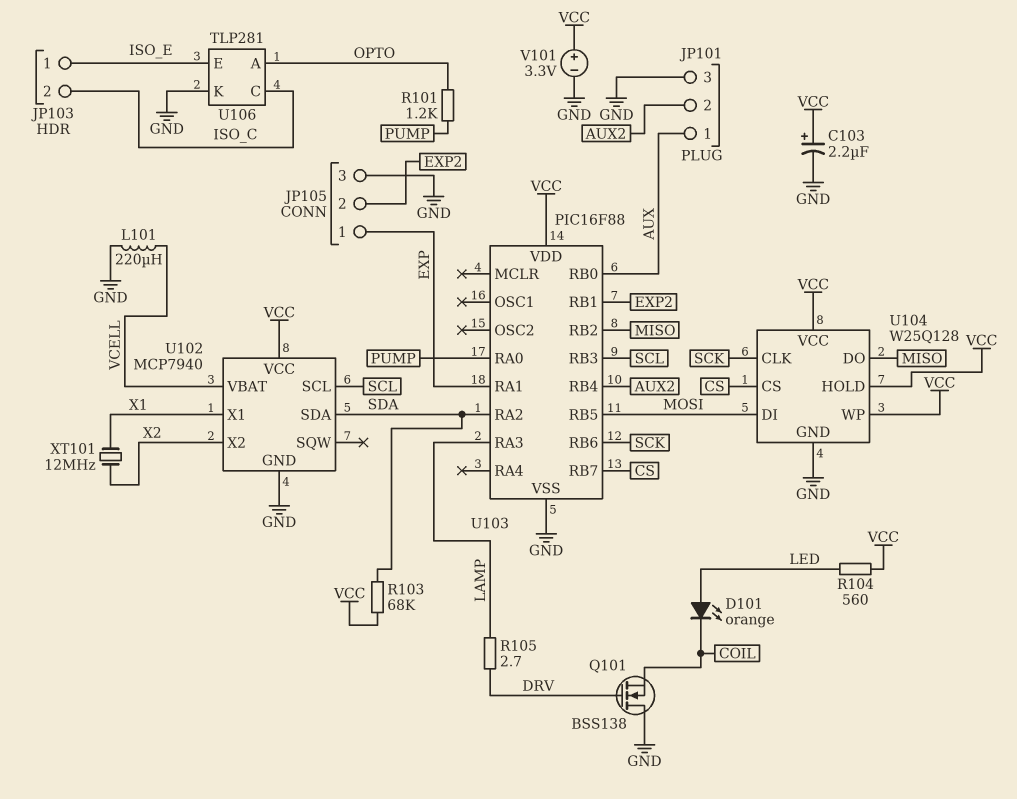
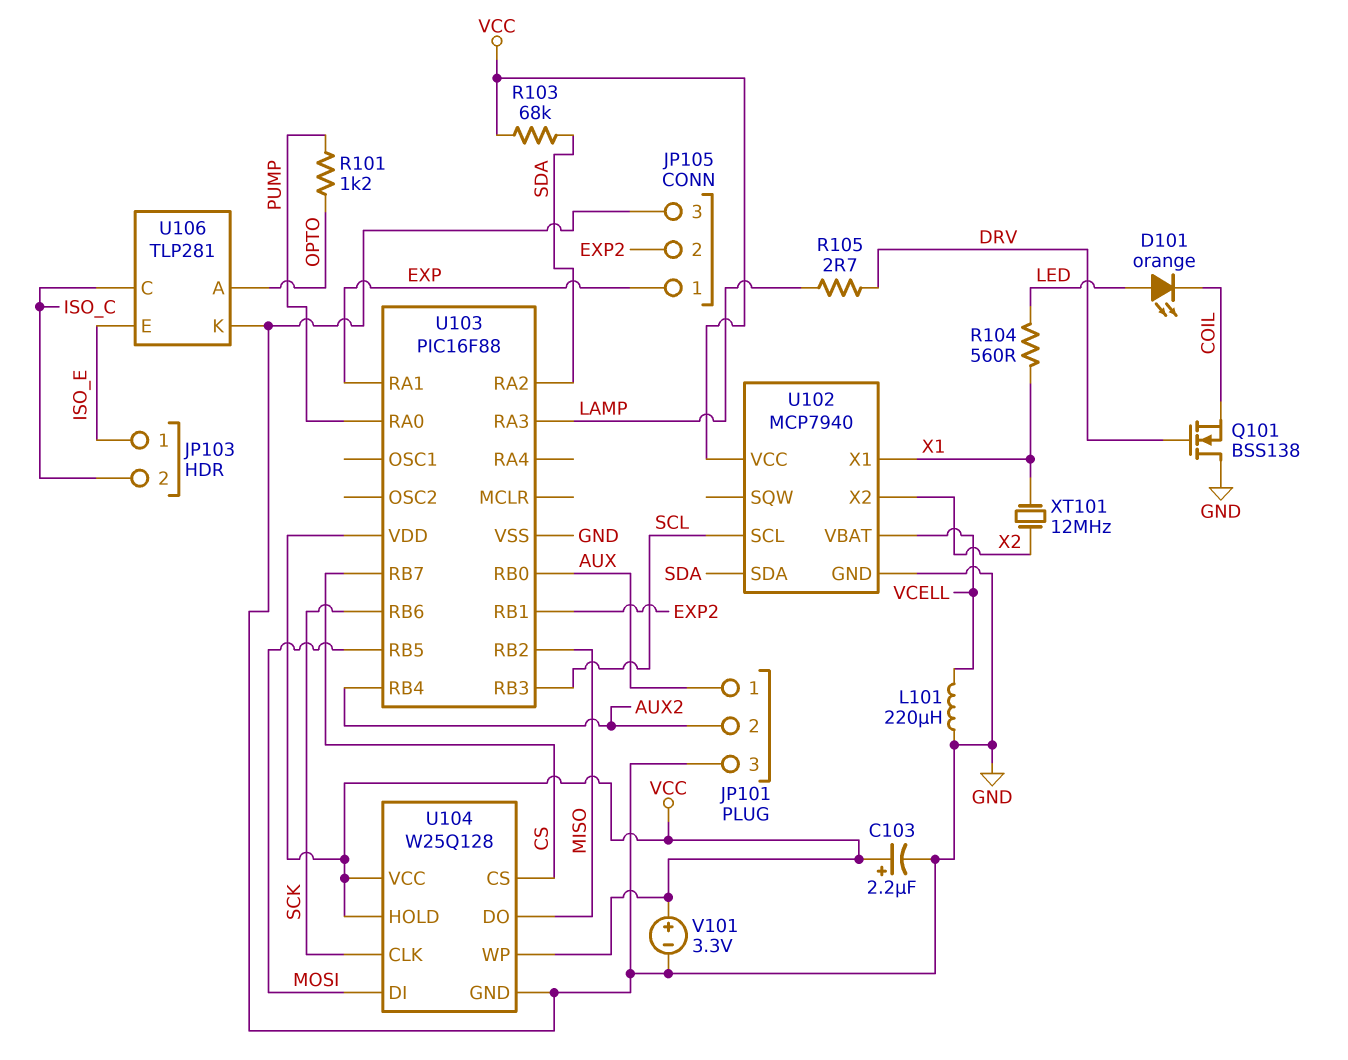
R104: 560 (LED, VCC) -> 560 (LED, X1)

